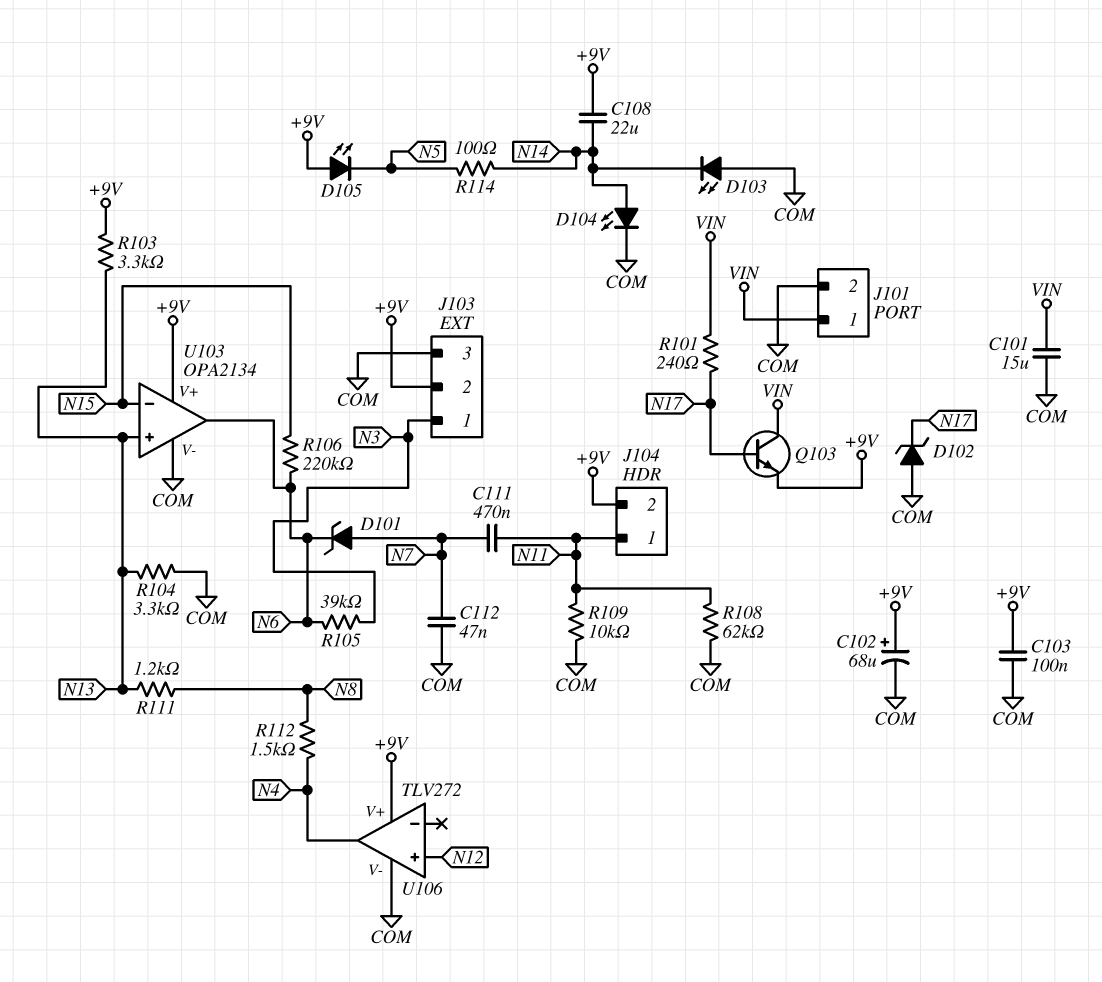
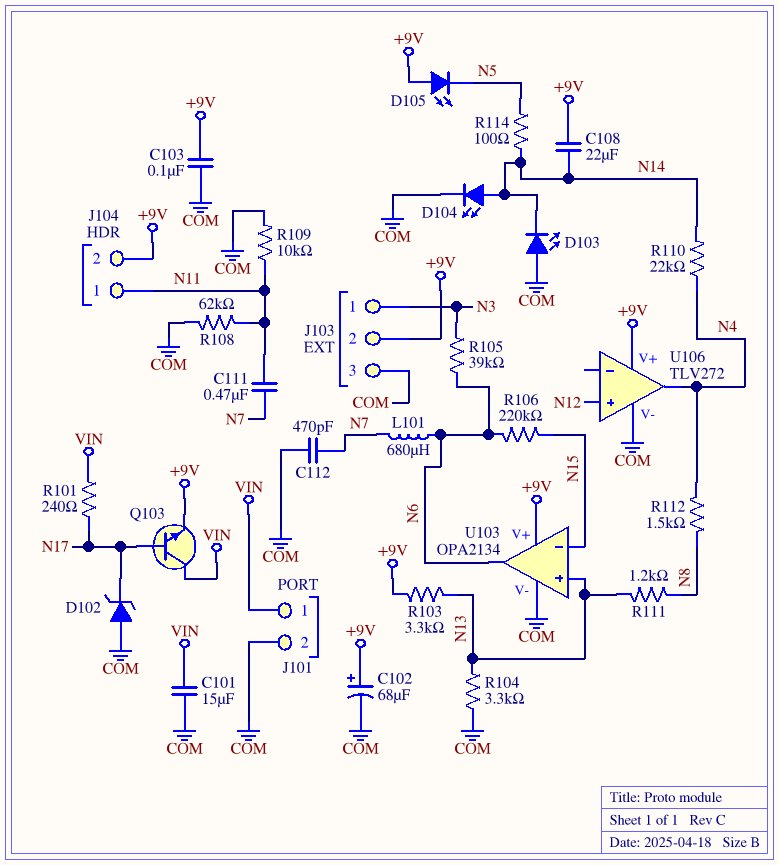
C112: 47nF (COM, N7) -> 470pF (COM, N7)
D101: zener (A N7, K N6) -> none
L101: none -> 680uH (N6, N7)
R110: none -> 22k (N4, N14)

